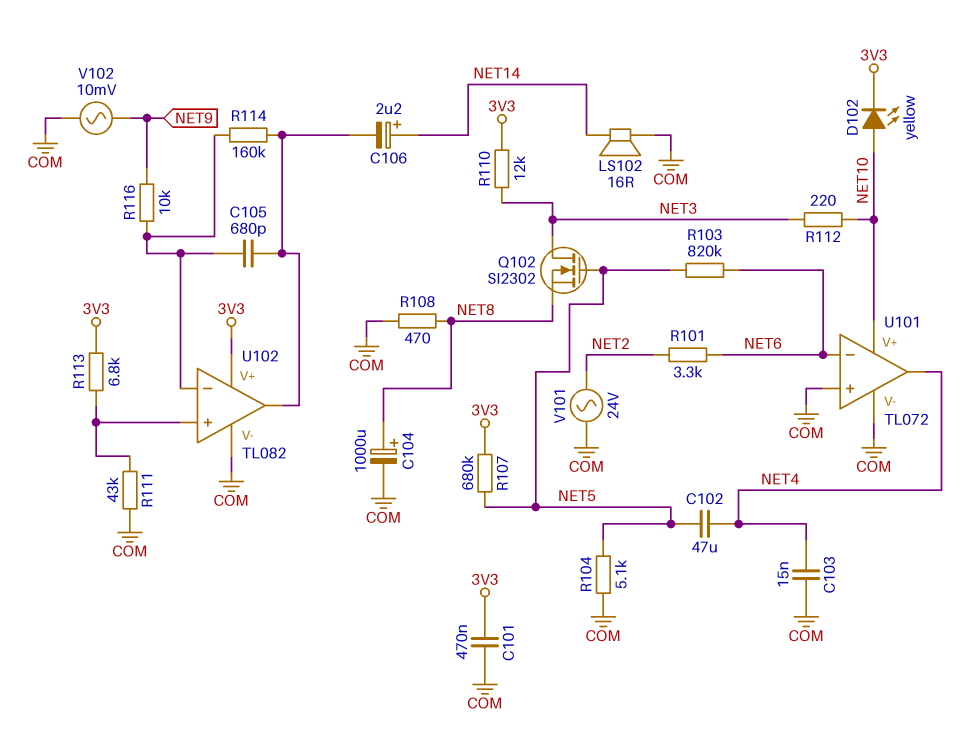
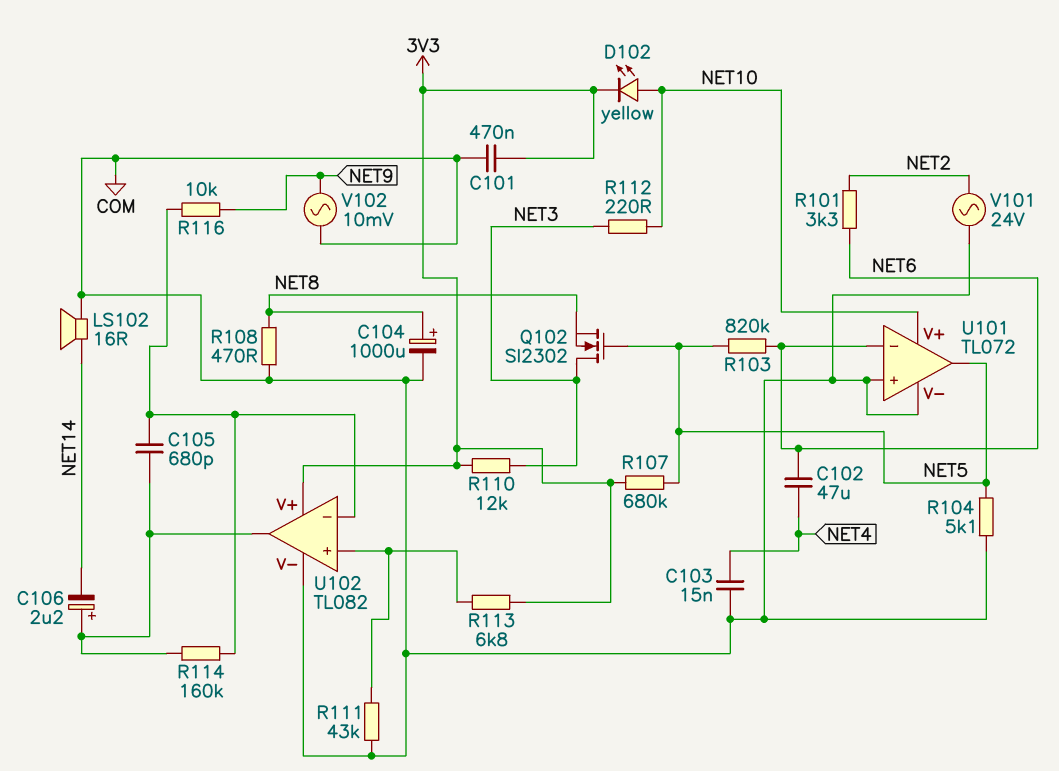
C102: 47uF (NET4, NET5) -> 47uF (NET4, NET6)
C106: 2.2uF (plus NET14, minus U102/out) -> 2.2uF (plus U102/out, minus NET14)
U101 pin out: NET4 -> NET5

